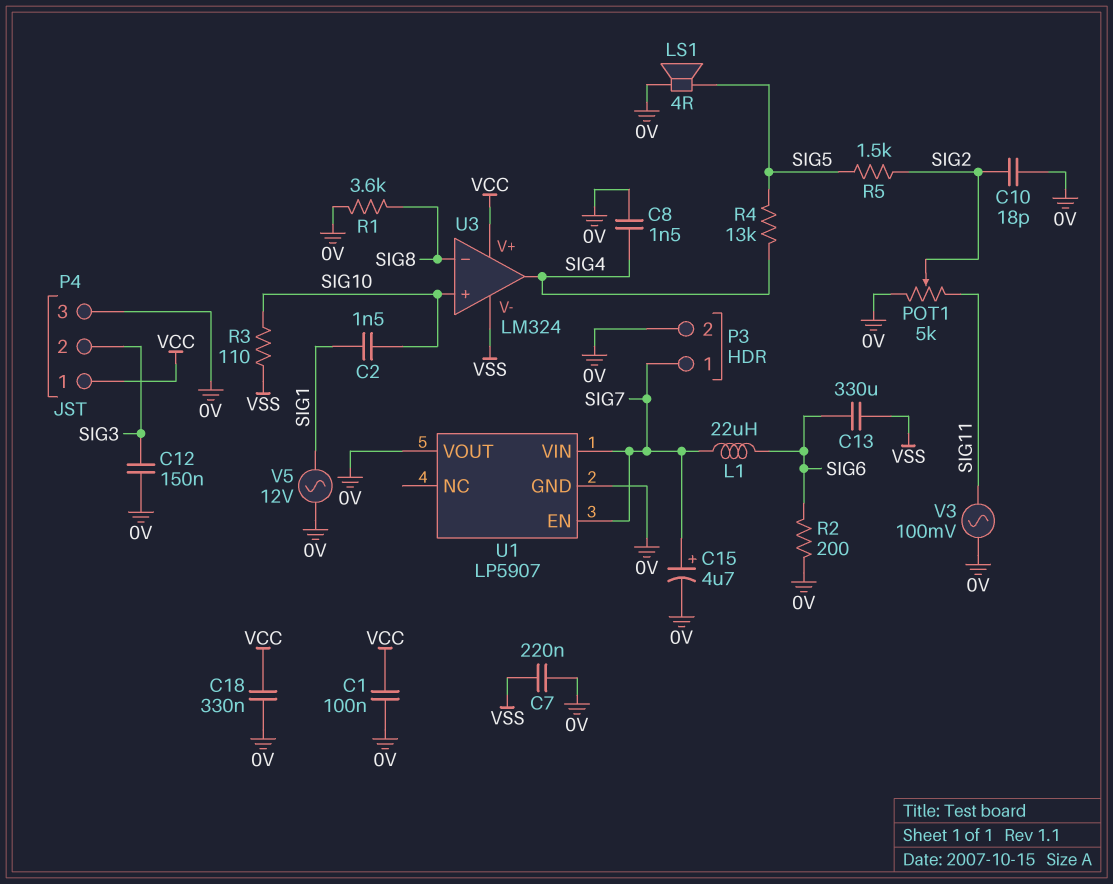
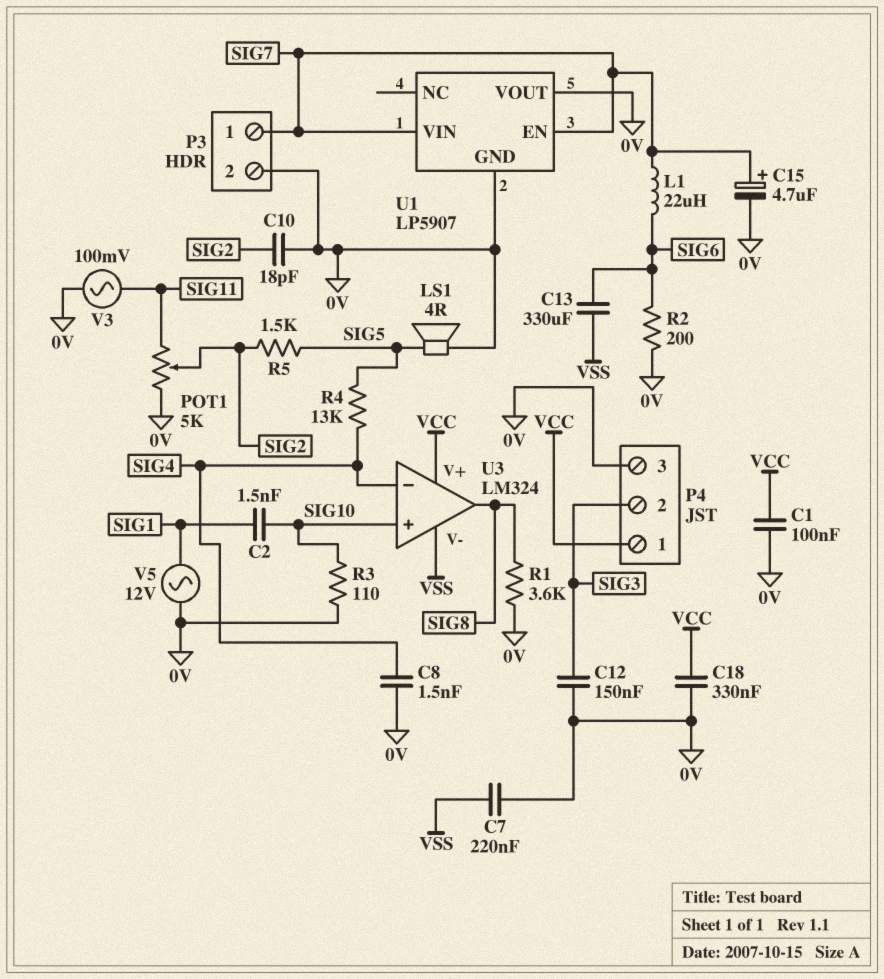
R3: 110 (SIG10, VSS) -> 110 (0V, SIG10)
U3 pin in-: SIG8 -> SIG4
U3 pin out: SIG4 -> SIG8

